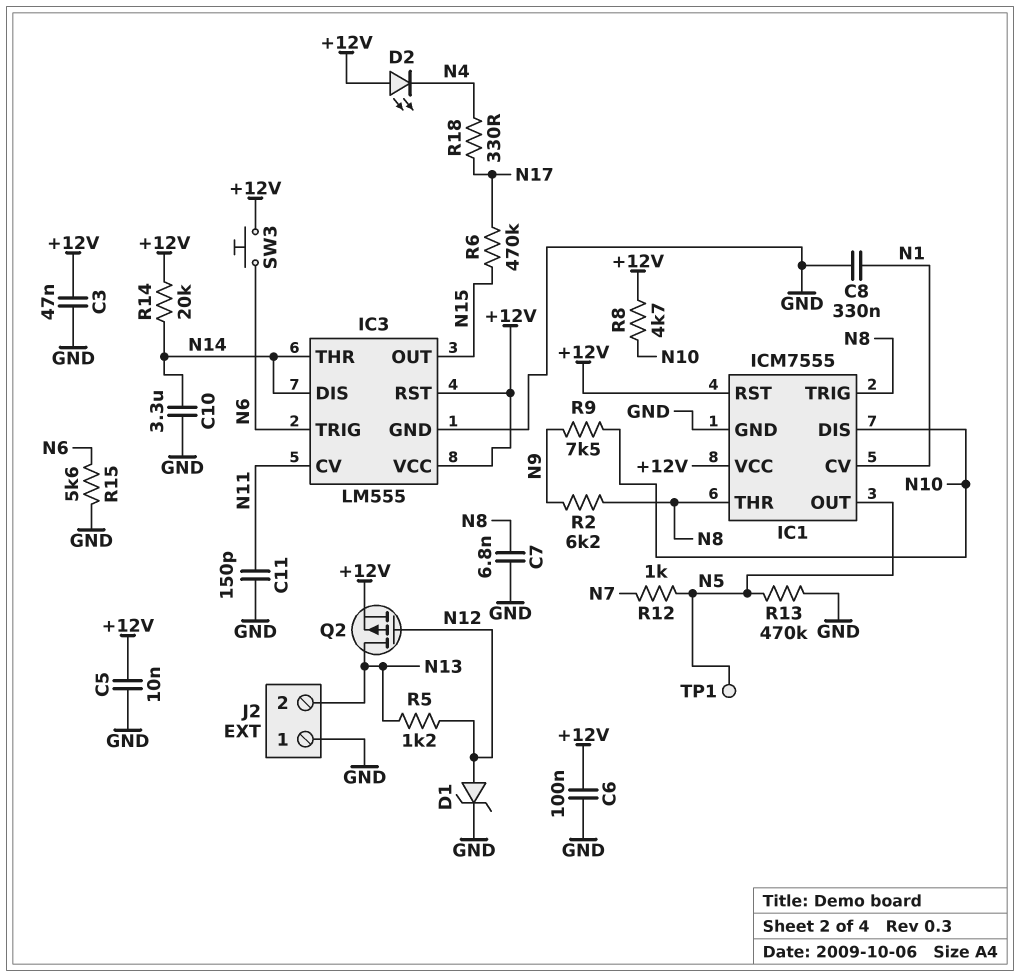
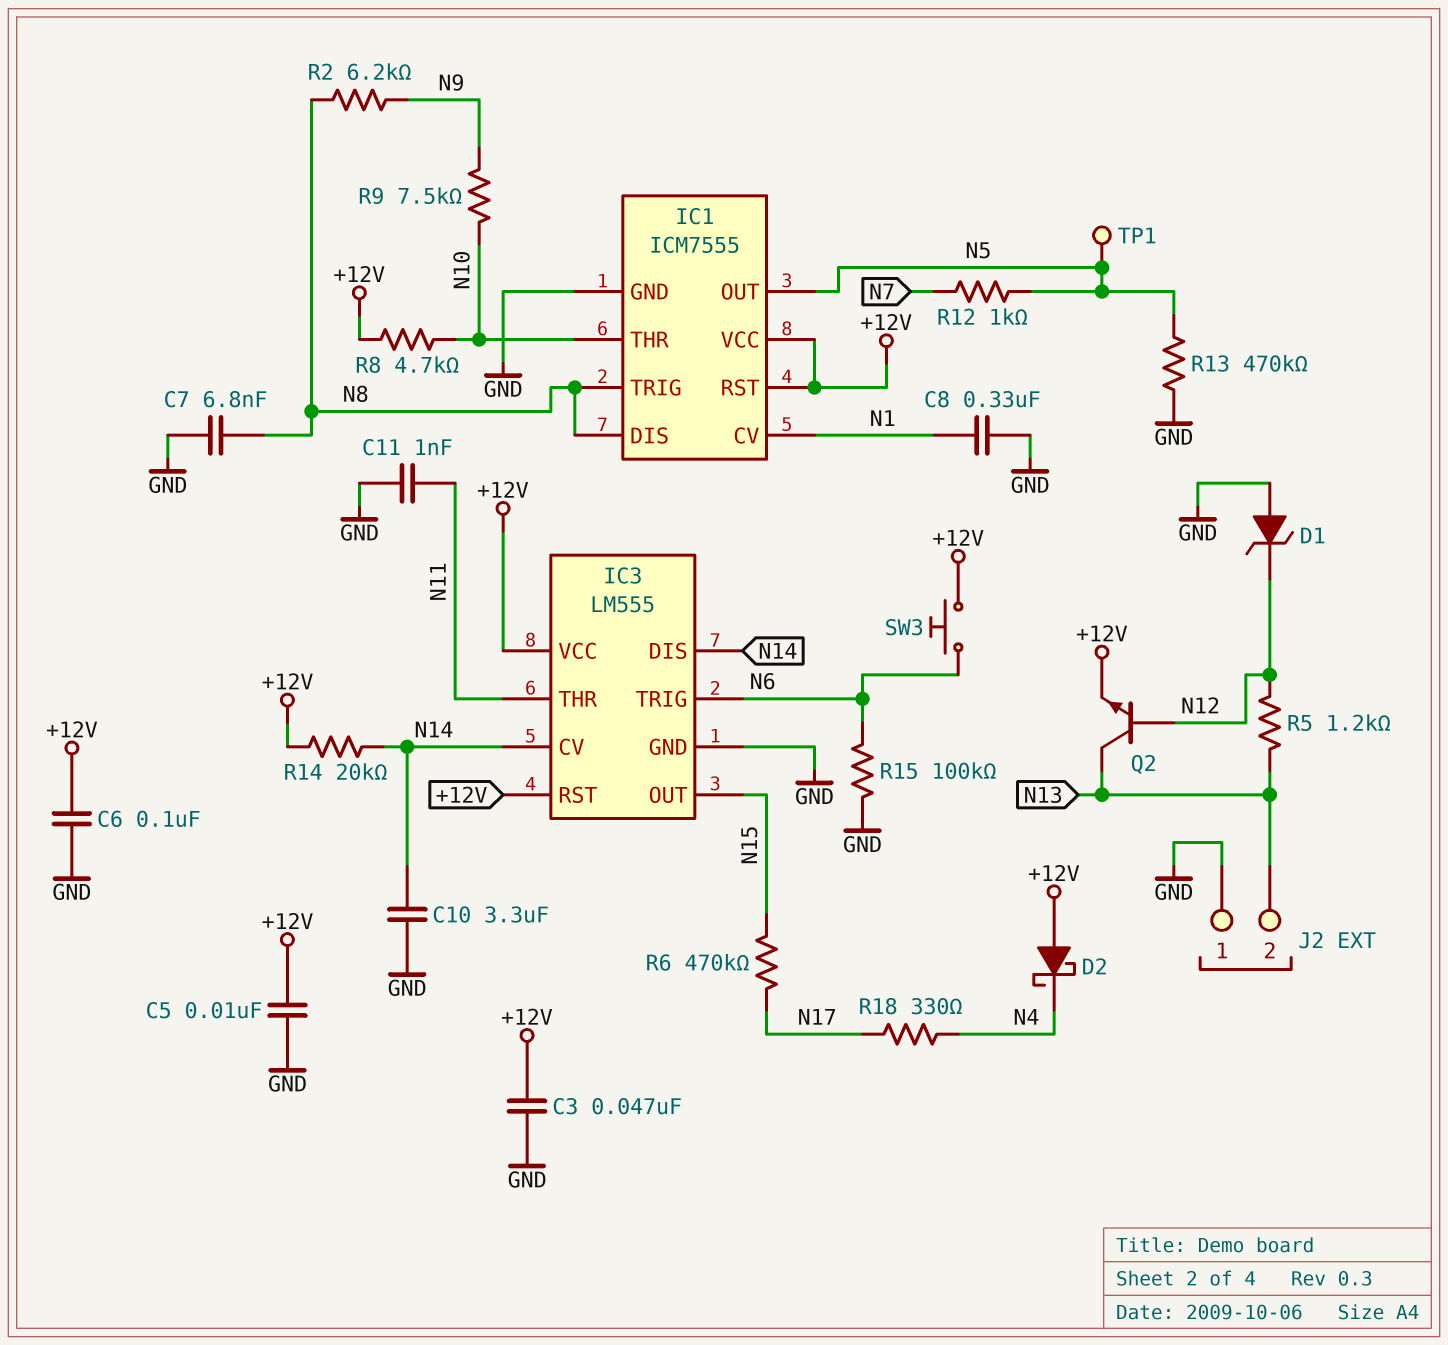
C11: 150pF (GND, N11) -> 1nF (GND, N11)
D1: zener (A N12, K GND) -> zener (A GND, K N12)
D2: LED (A +12V, K N4) -> schottky (A +12V, K N4)
IC1 pin DIS: N10 -> N8
IC1 pin THR: N8 -> N10
IC3 pin CV: N11 -> N14
IC3 pin THR: N14 -> N11
Q2: PMOS (G N12, D N13, S +12V) -> NPN (B N12, C N13, E +12V)
R15: 5.6k (GND, N6) -> 100k (GND, N6)

